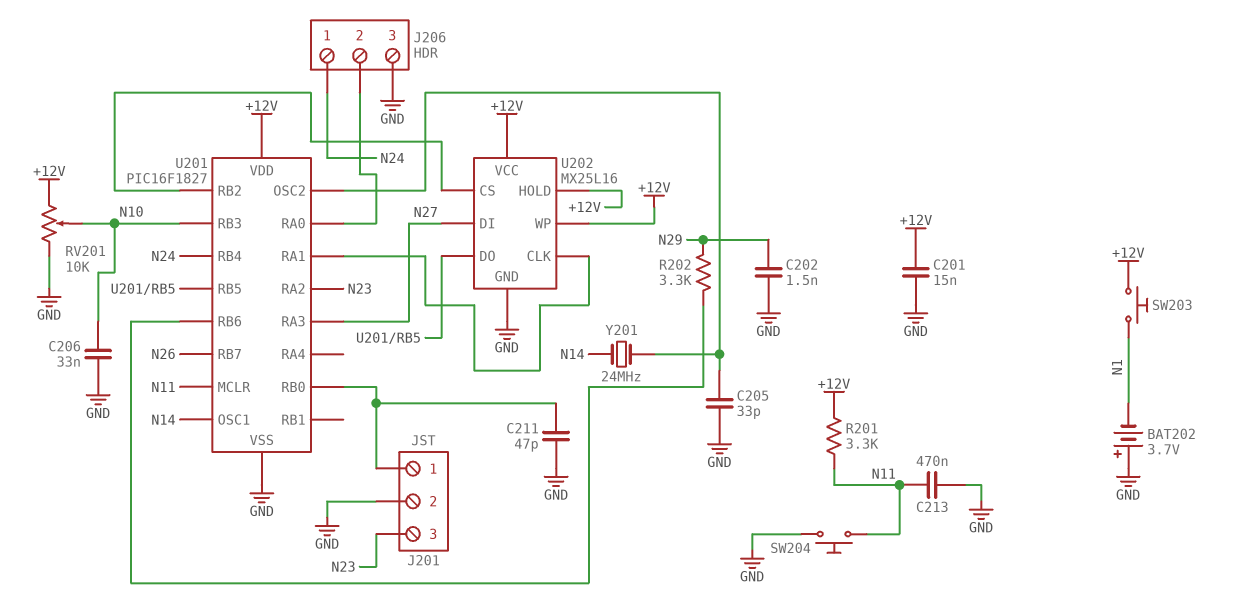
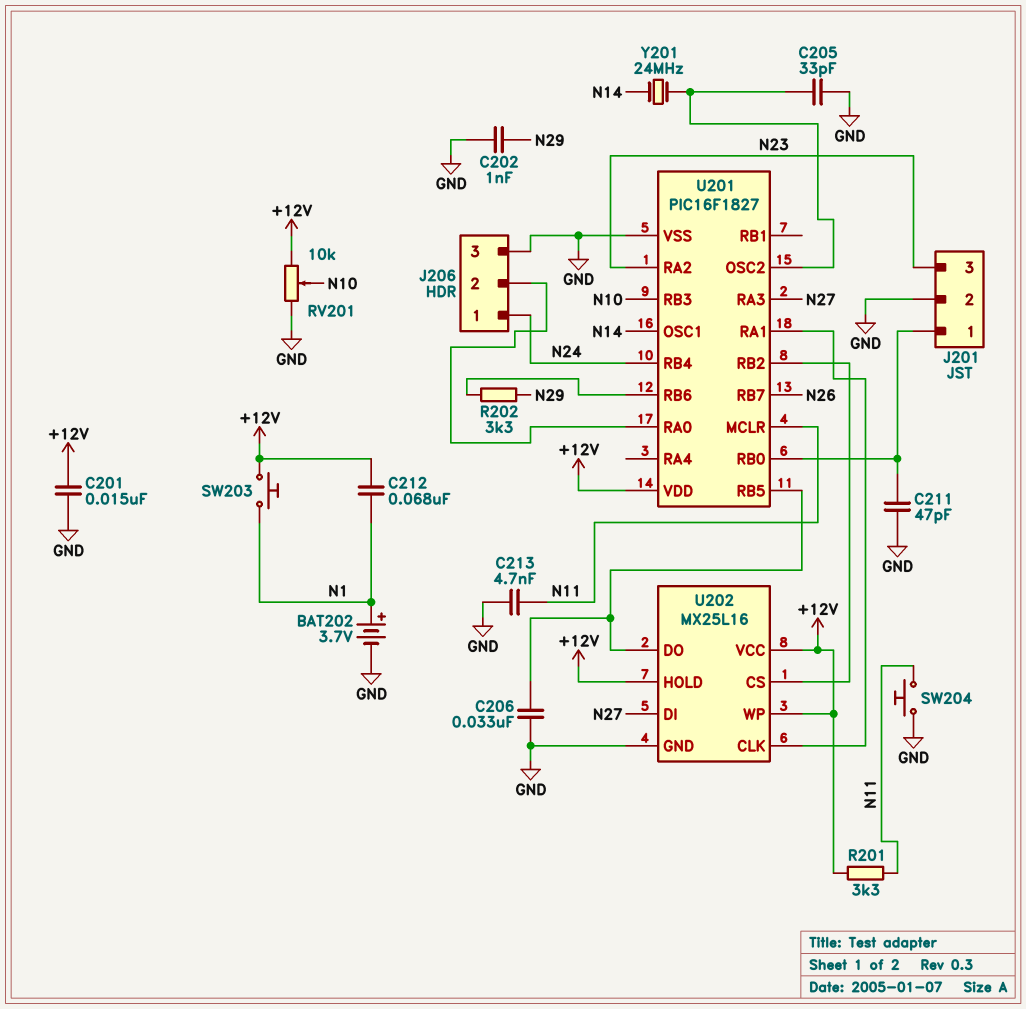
BAT202: 3.7V (plus GND, minus N1) -> 3.7V (plus N1, minus GND)
C202: 1.5nF (GND, N29) -> 1nF (GND, N29)
C206: 33nF (GND, N10) -> 33nF (GND, U201/RB5)
C212: none -> 68nF (+12V, N1)
C213: 470nF (GND, N11) -> 4.7nF (GND, N11)

